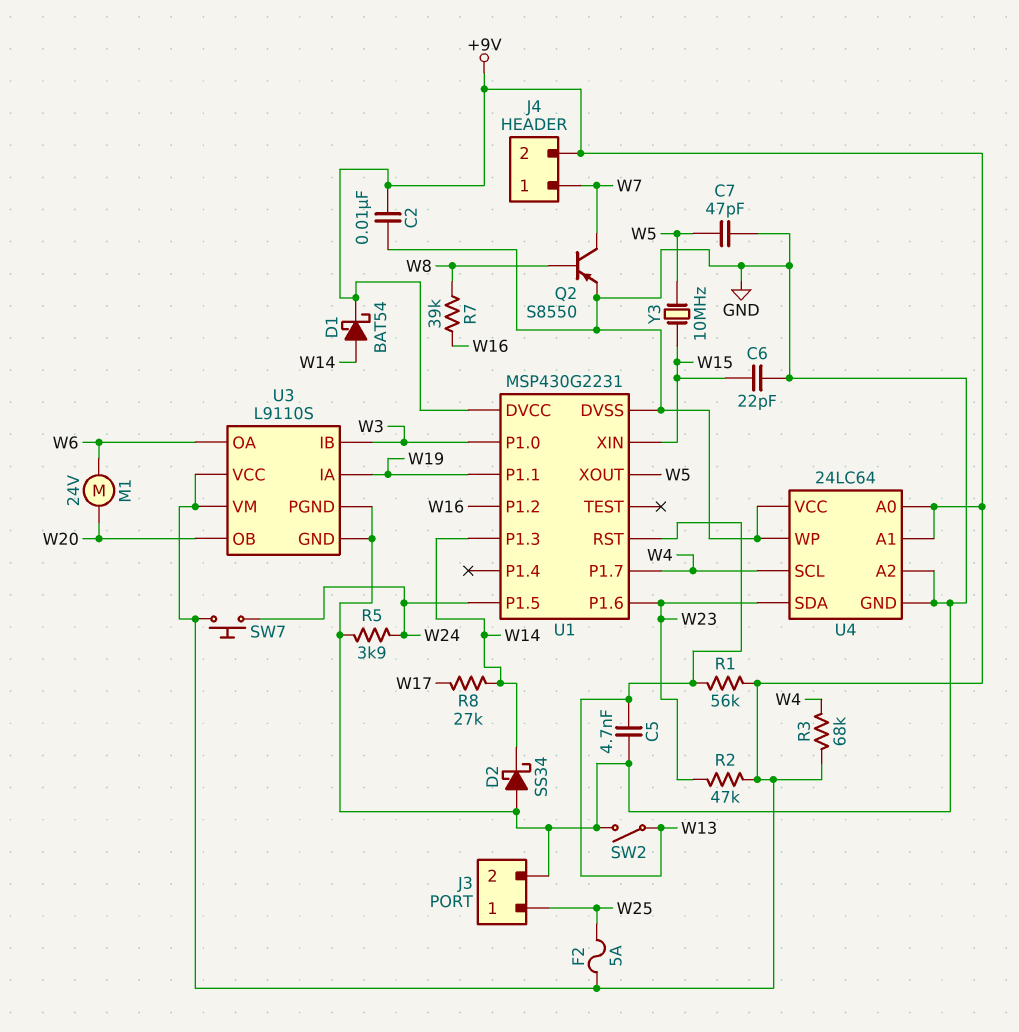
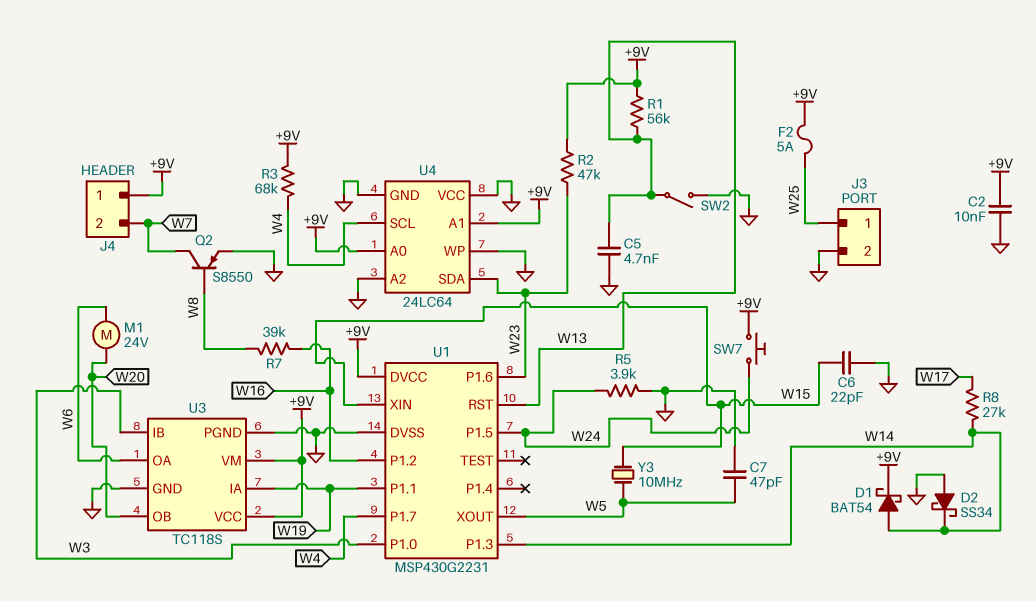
J4 pin 1: W7 -> +9V
J4 pin 2: +9V -> W7
U3: L9110S -> TC118S

